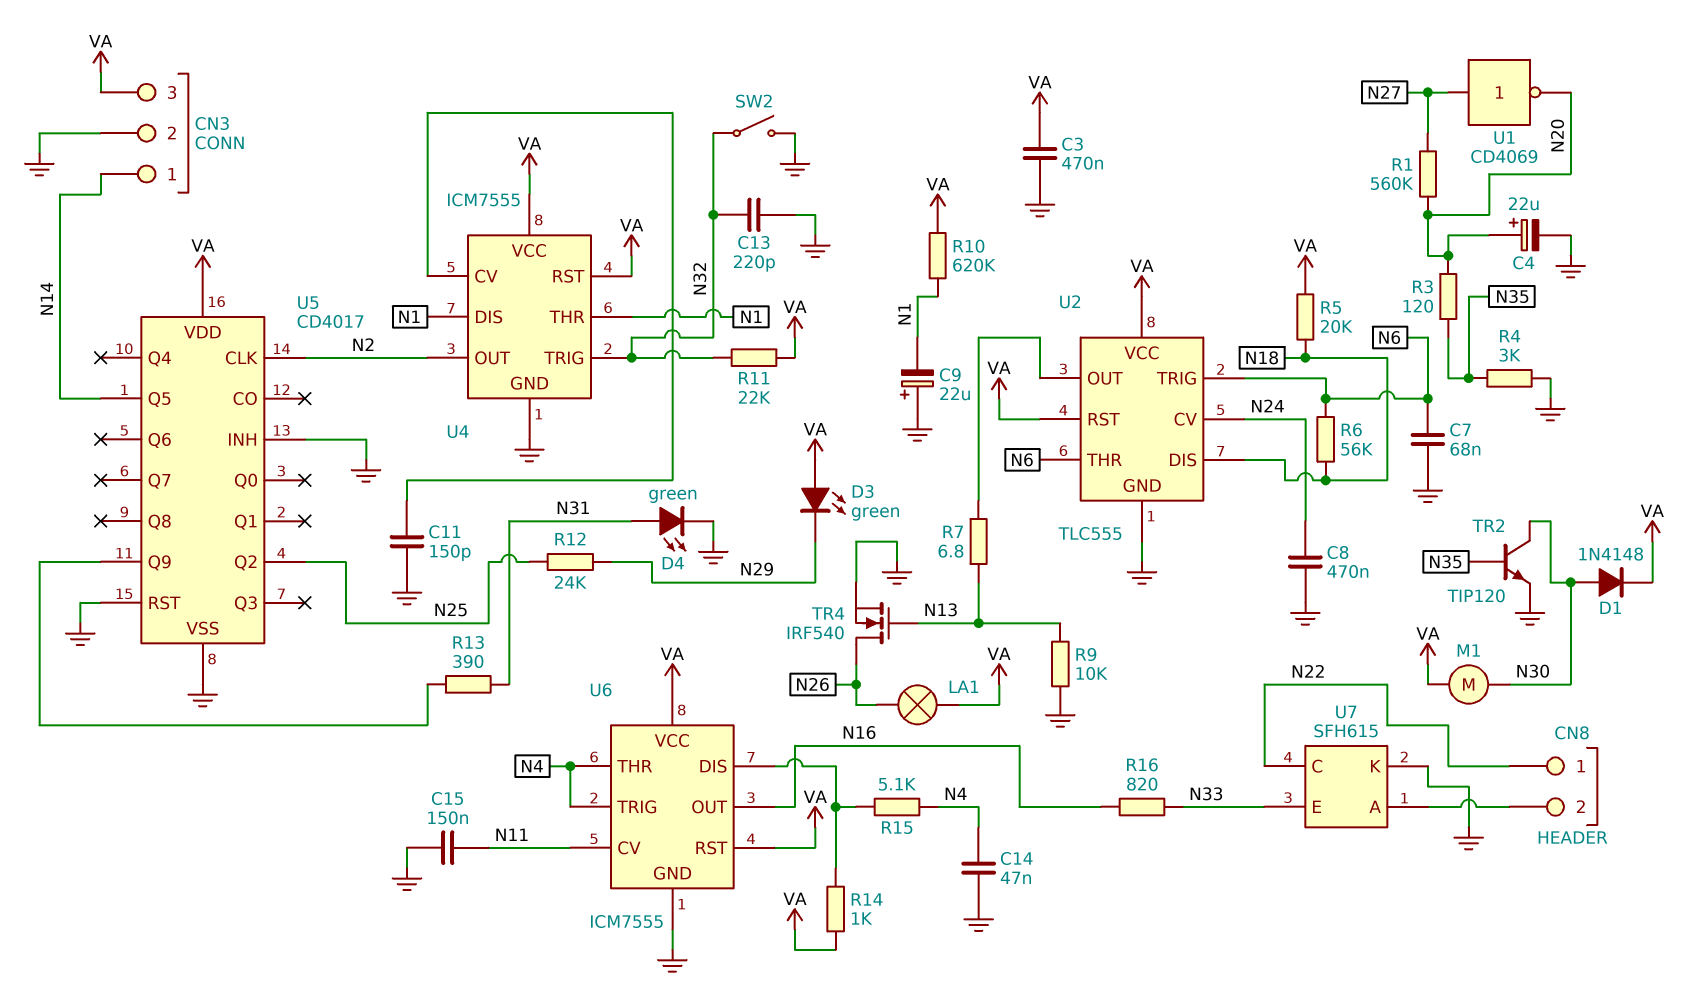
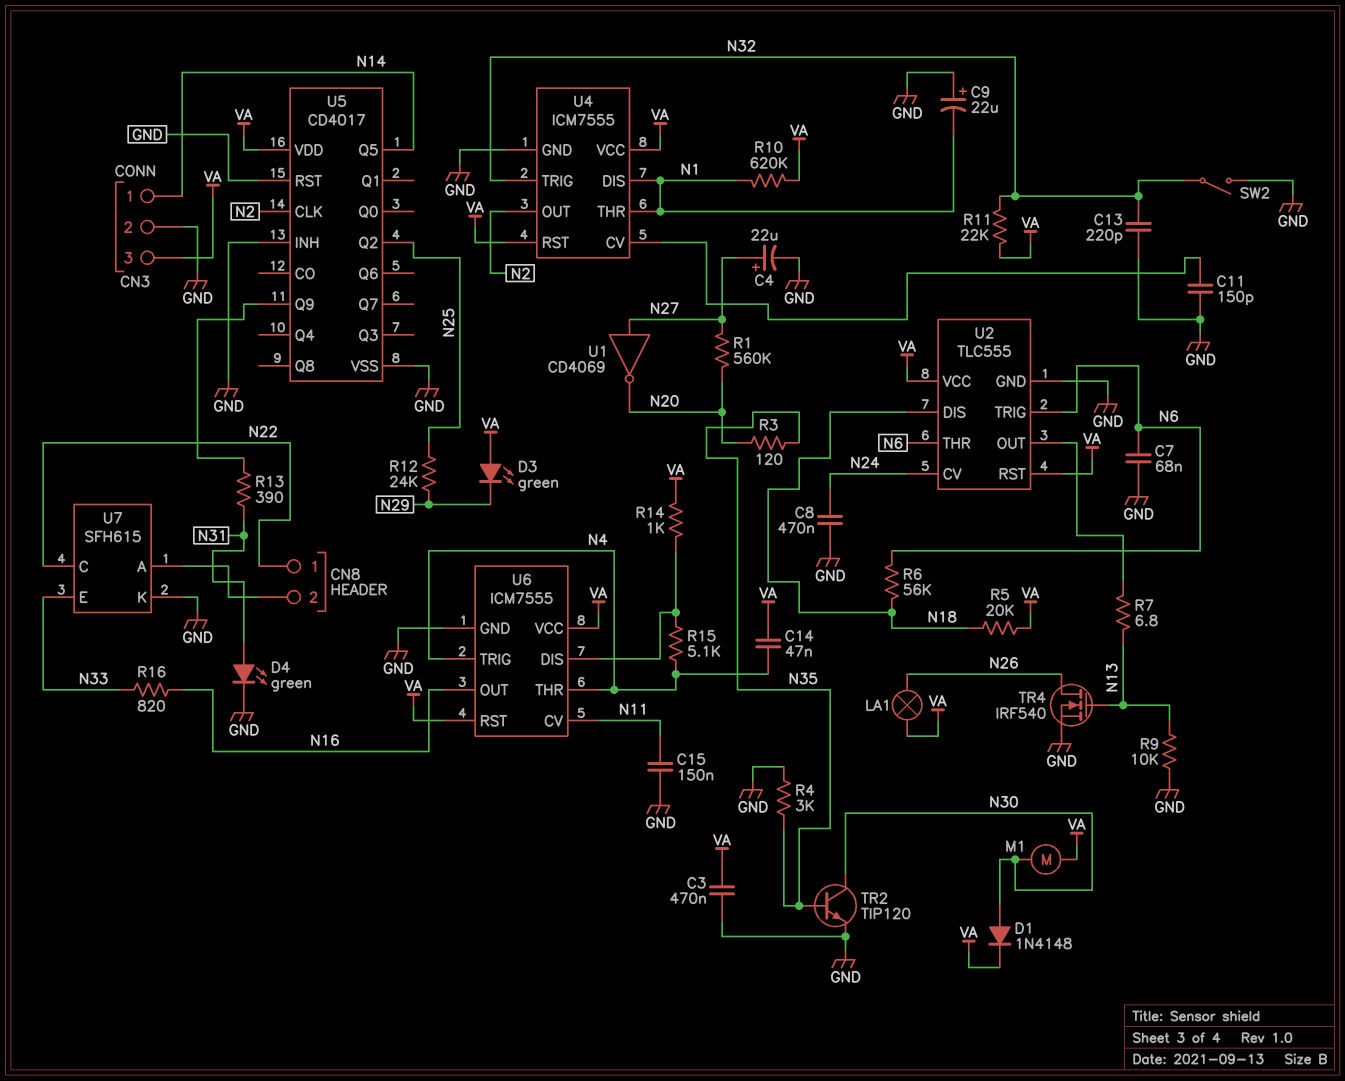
C4: 22uF (plus N20, minus GND) -> 22uF (plus N27, minus GND)
C14: 47nF (GND, N4) -> 47nF (N4, VA)

